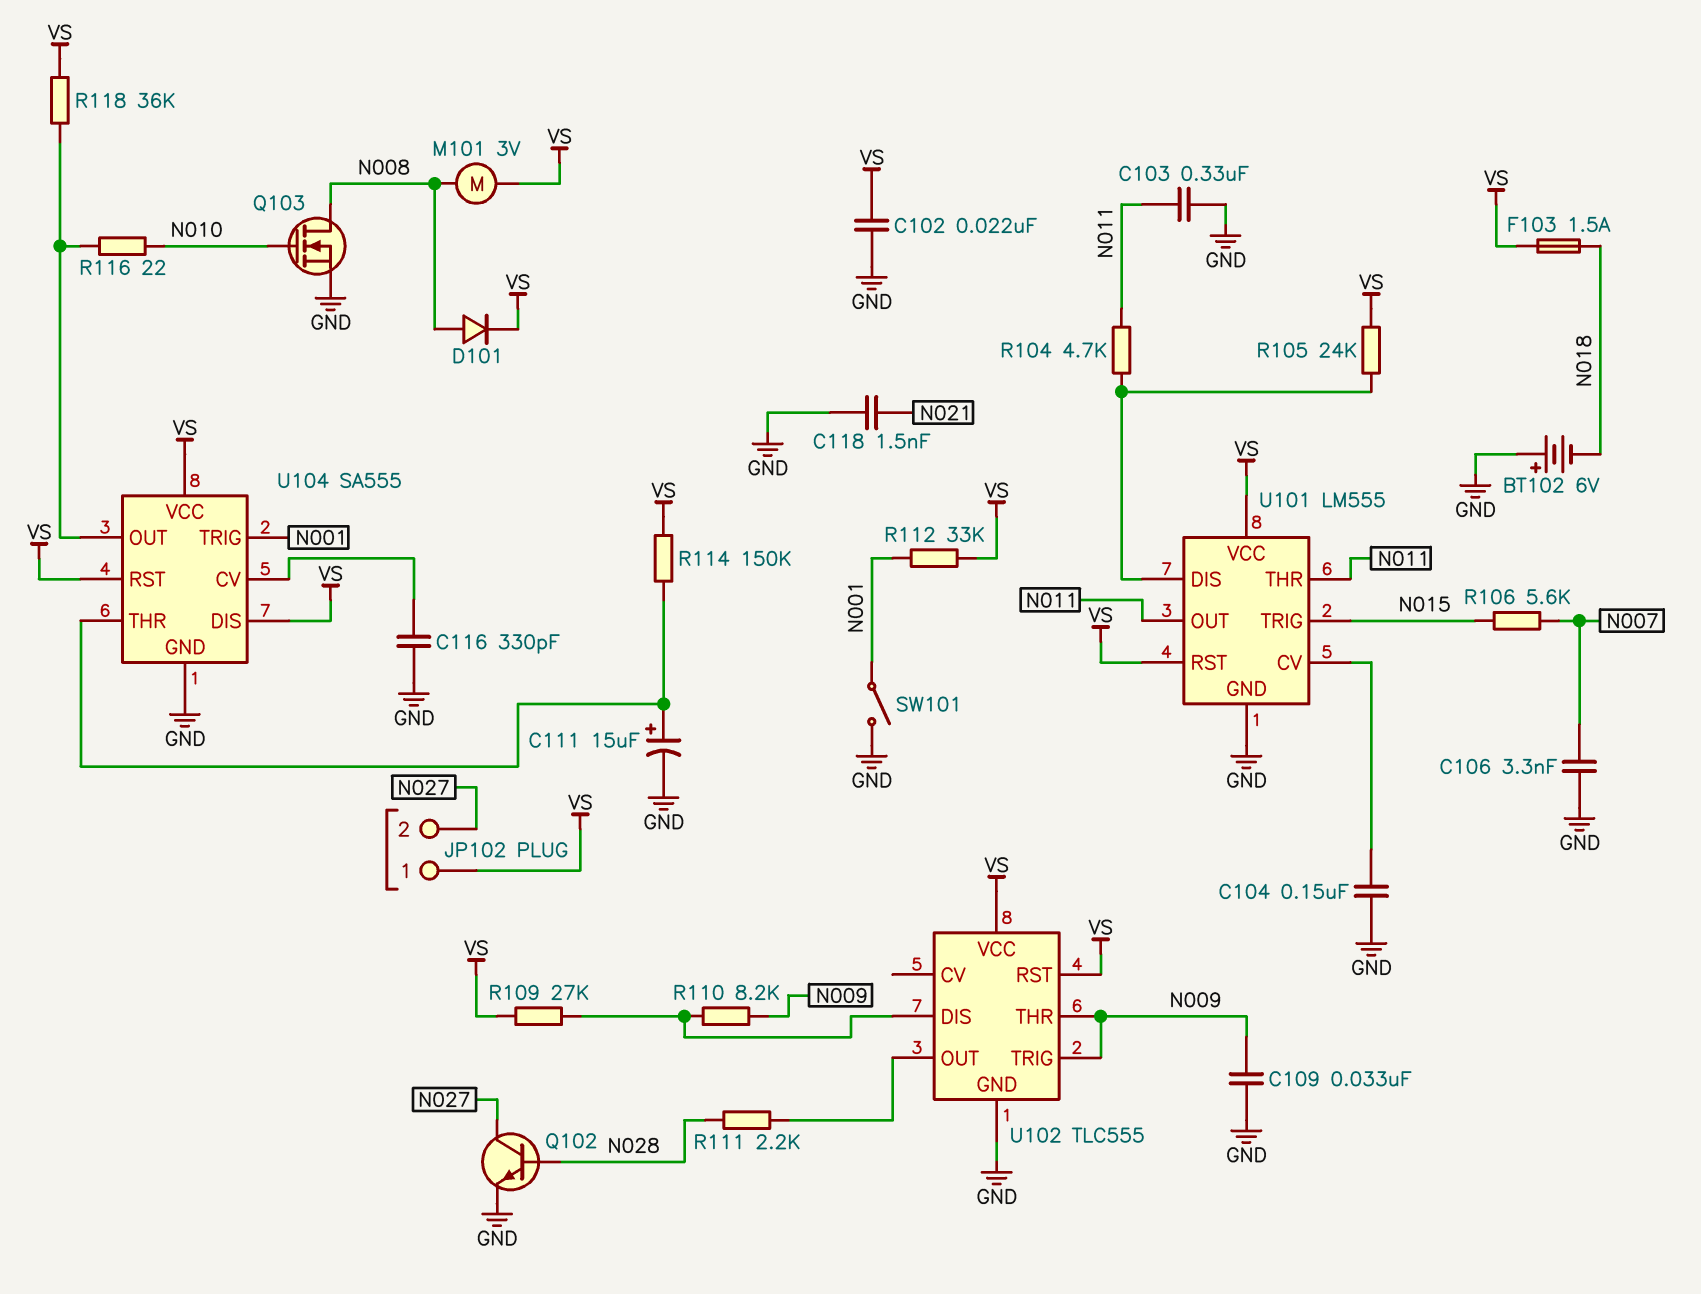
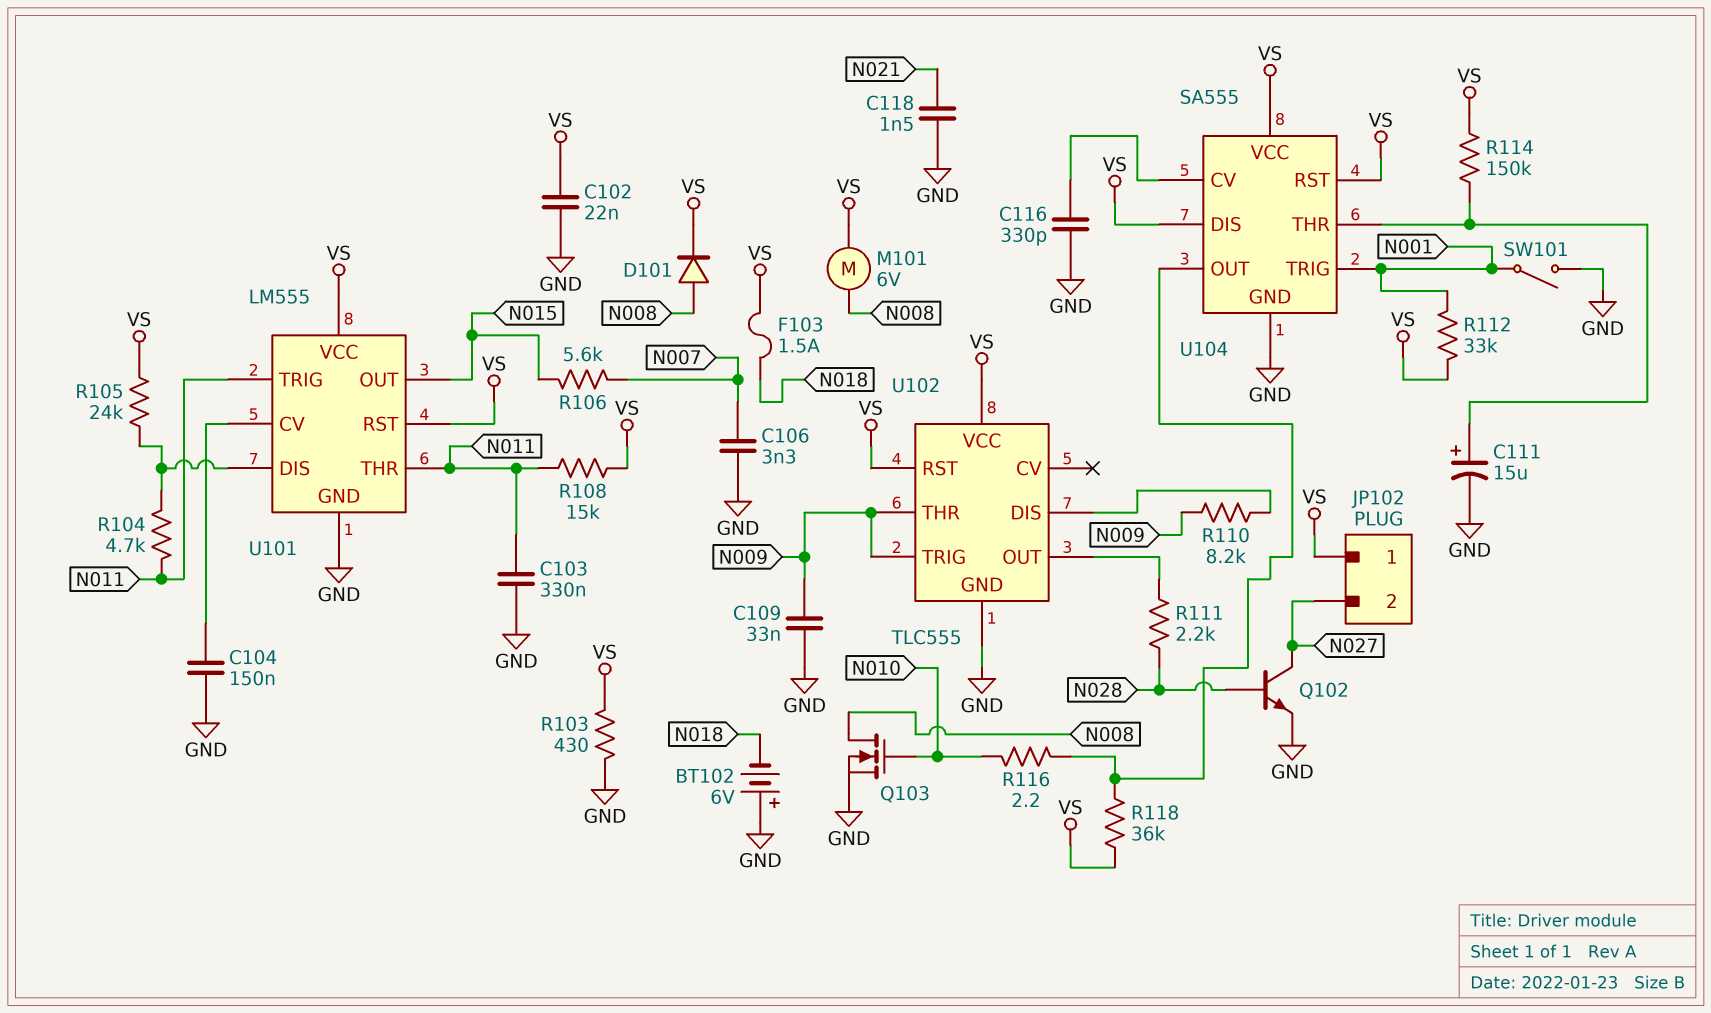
M101: motor 3V (N008, VS) -> motor 6V (N008, VS)
R103: none -> 430 (GND, VS)
R108: none -> 15k (N011, VS)
R109: 27k (U102/DIS, VS) -> none
R116: 22 (N010, U104/OUT) -> 2.2 (N010, U104/OUT)
U101 pin OUT: N011 -> N015
U101 pin TRIG: N015 -> N011

